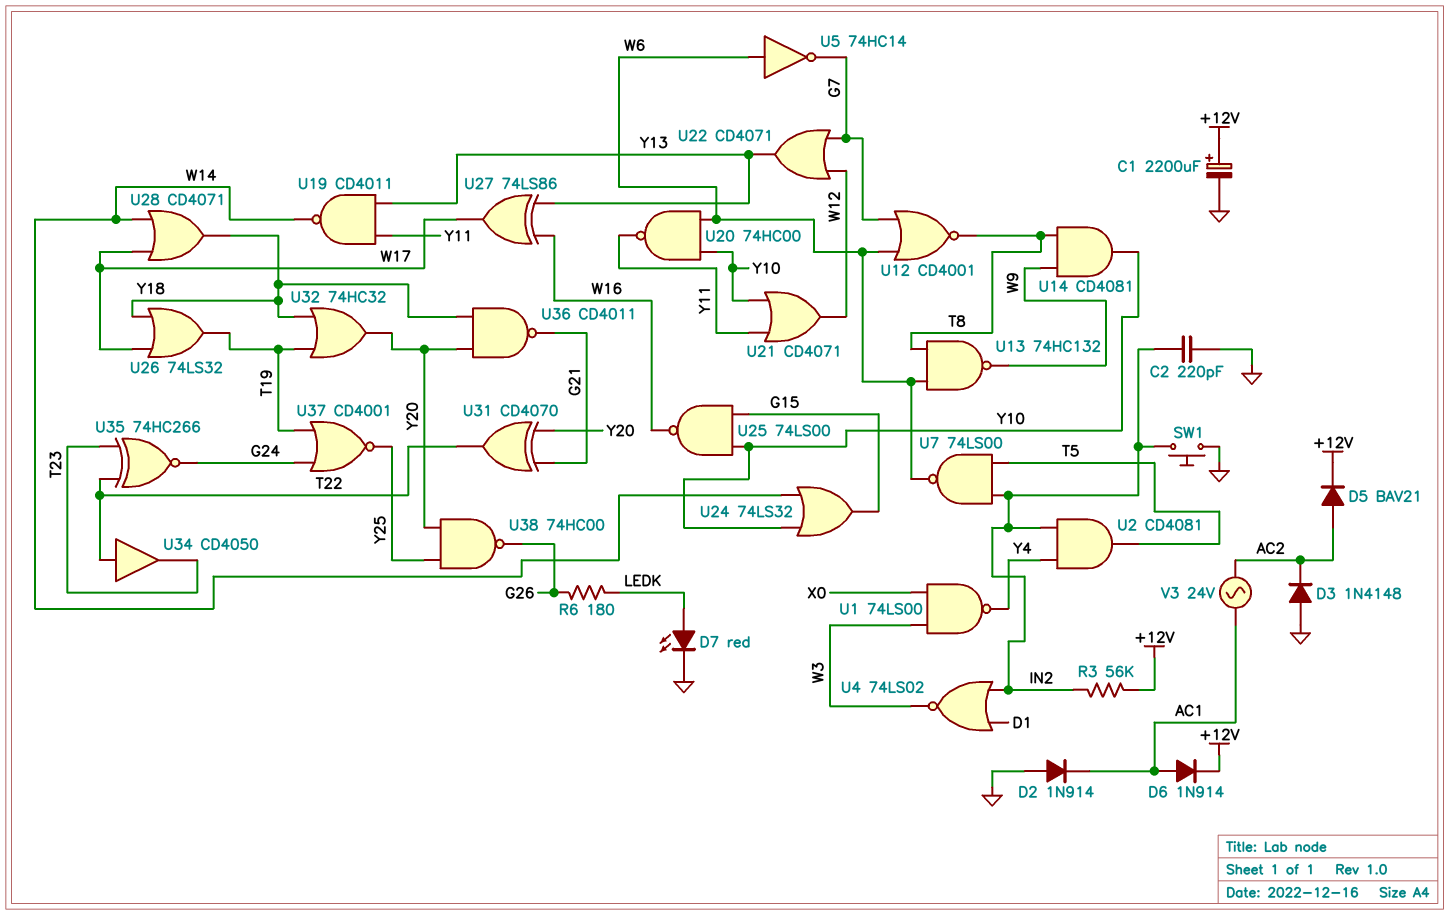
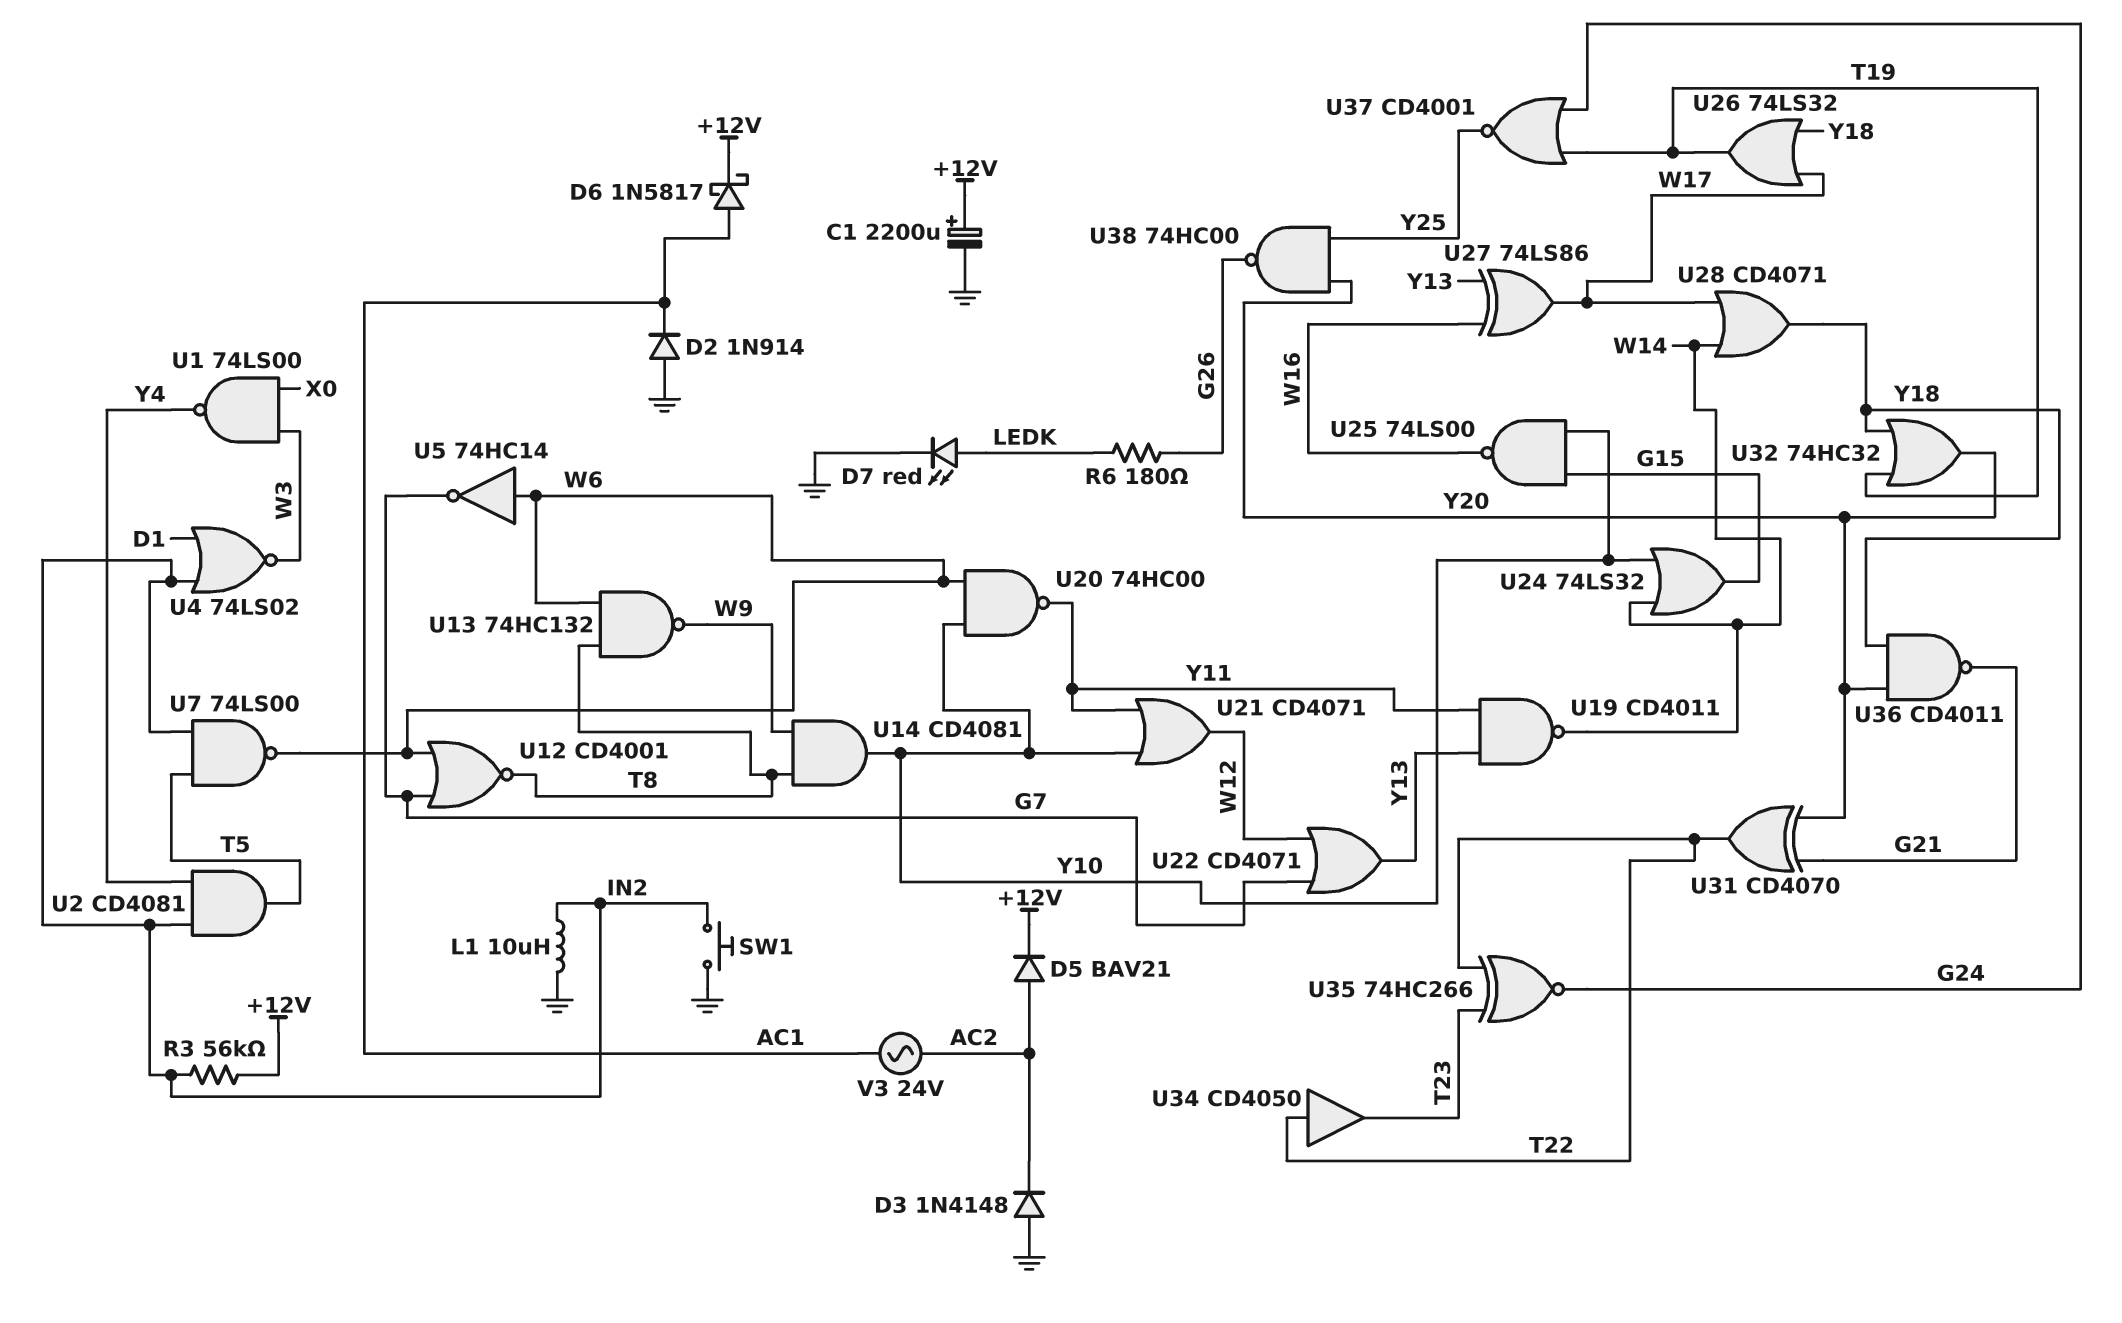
C2: 220pF (GND, IN2) -> none
D6: diode 1N914 (A AC1, K +12V) -> schottky 1N5817 (A AC1, K +12V)
L1: none -> 10uH (GND, IN2)

